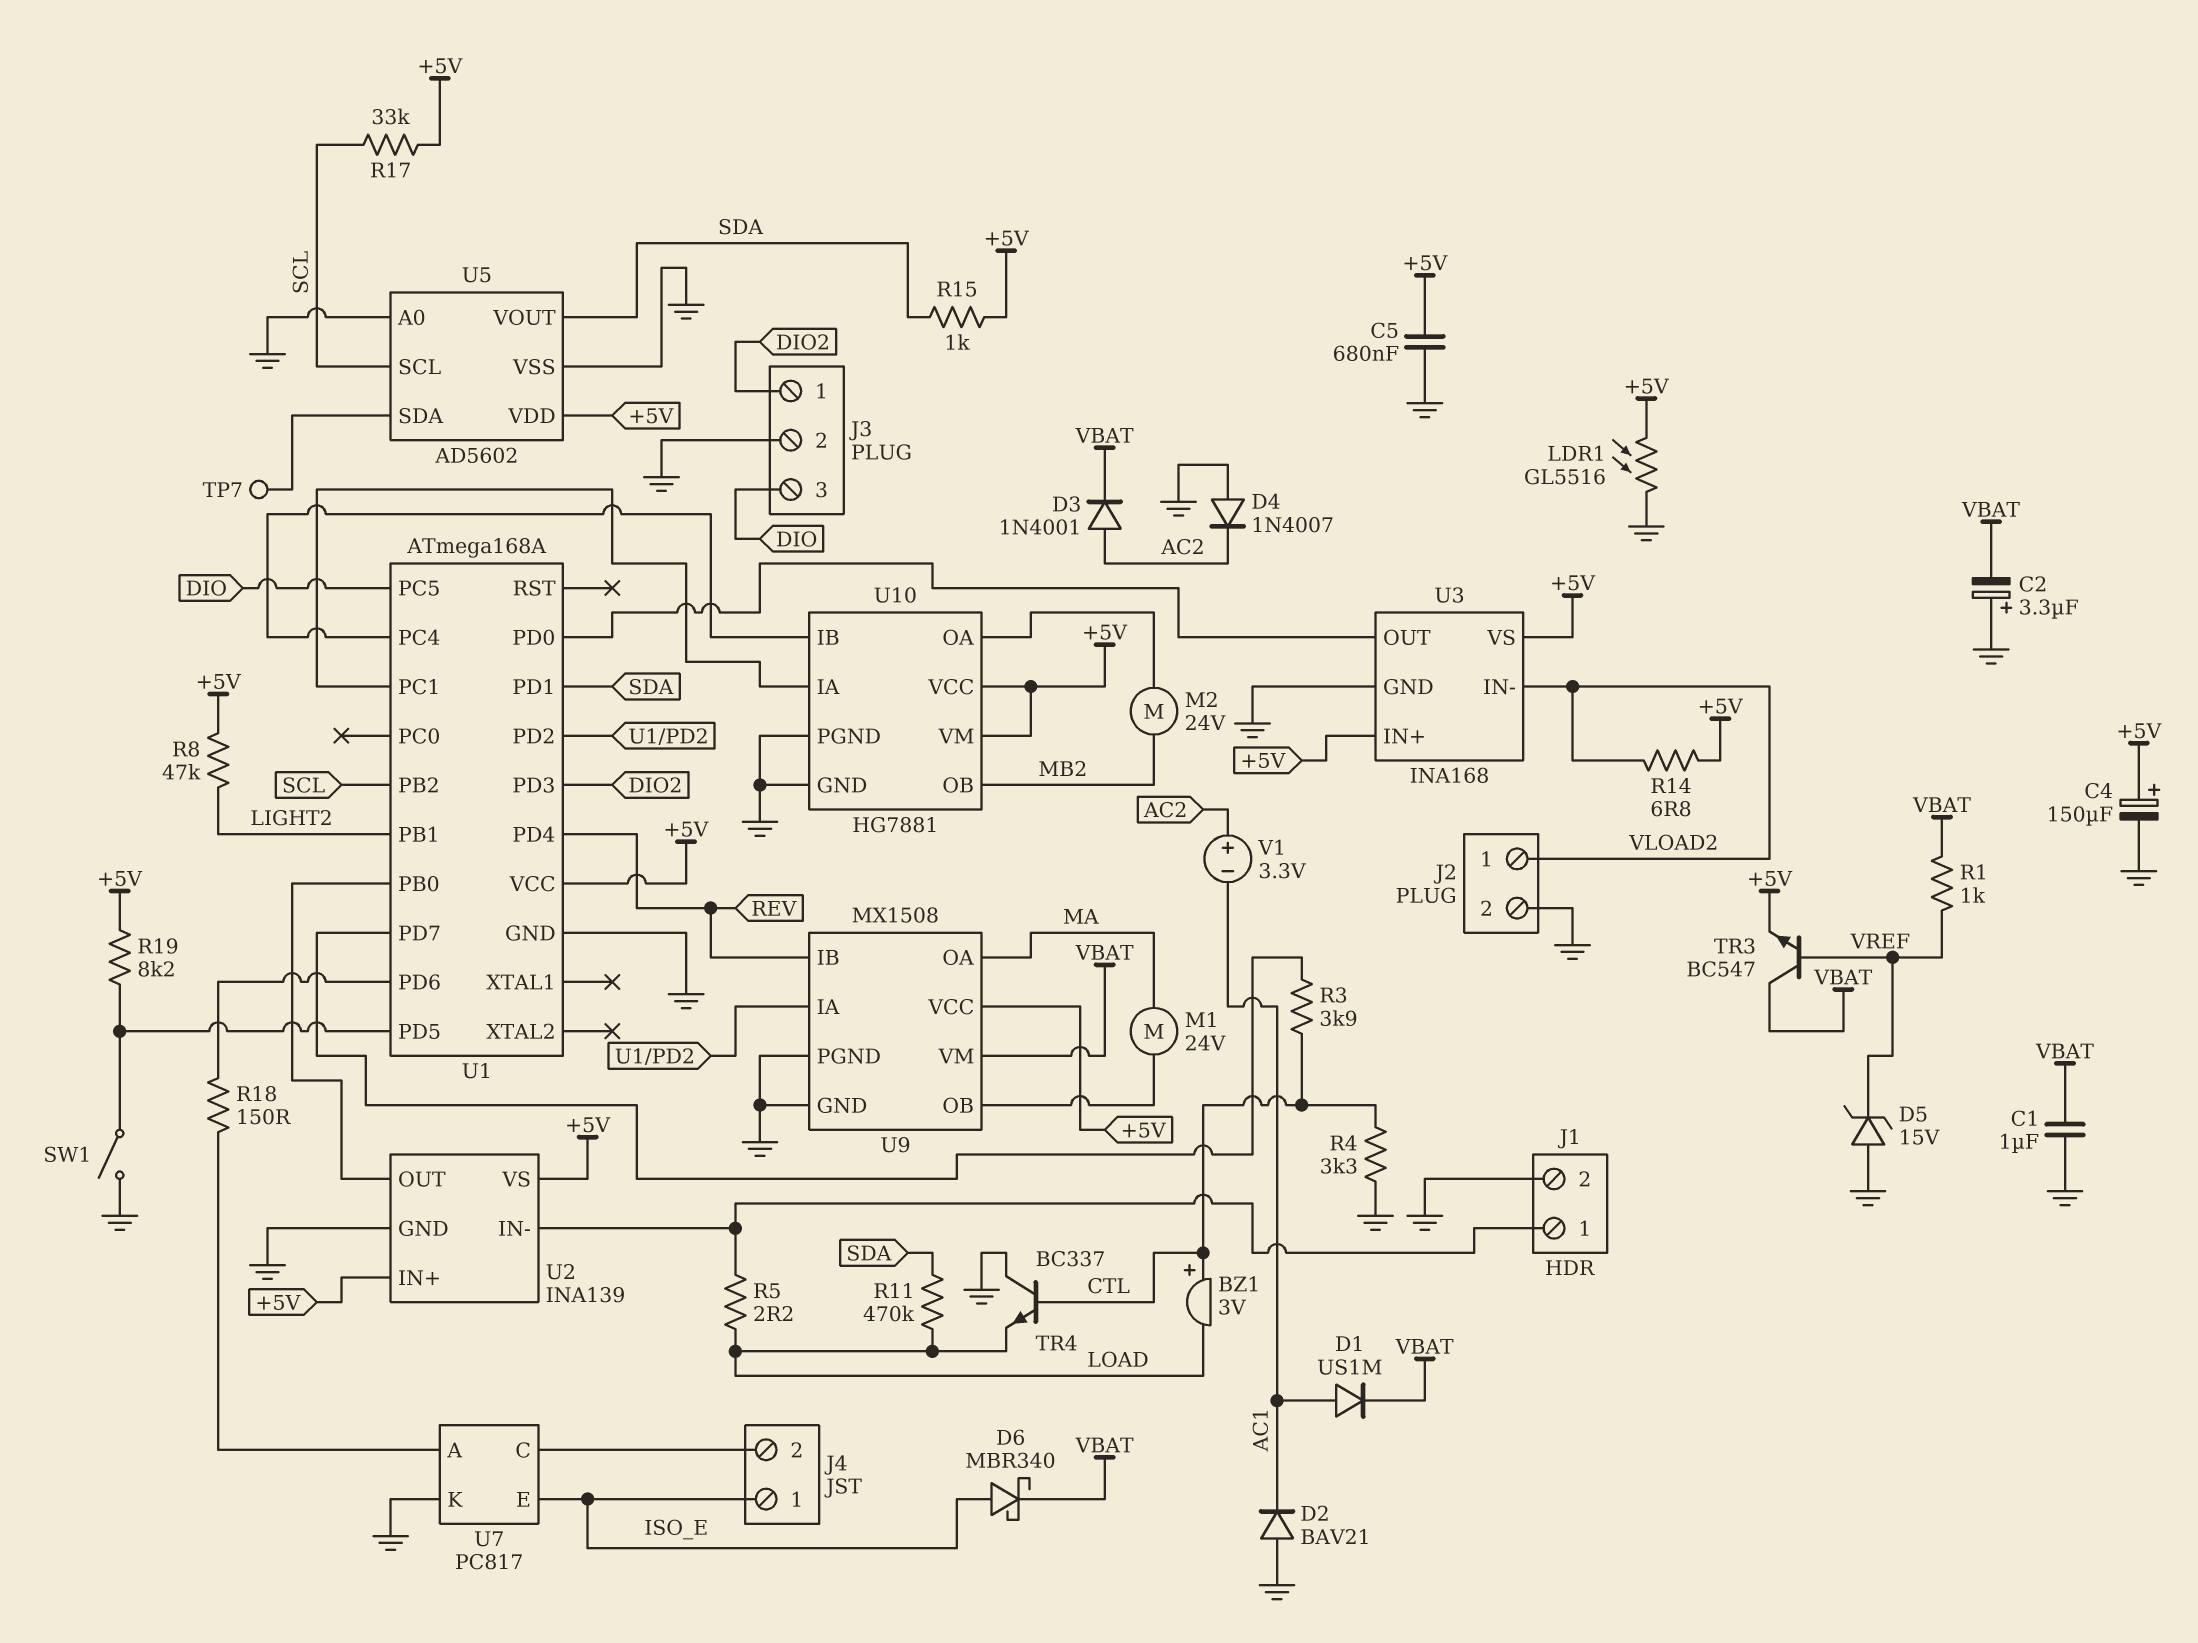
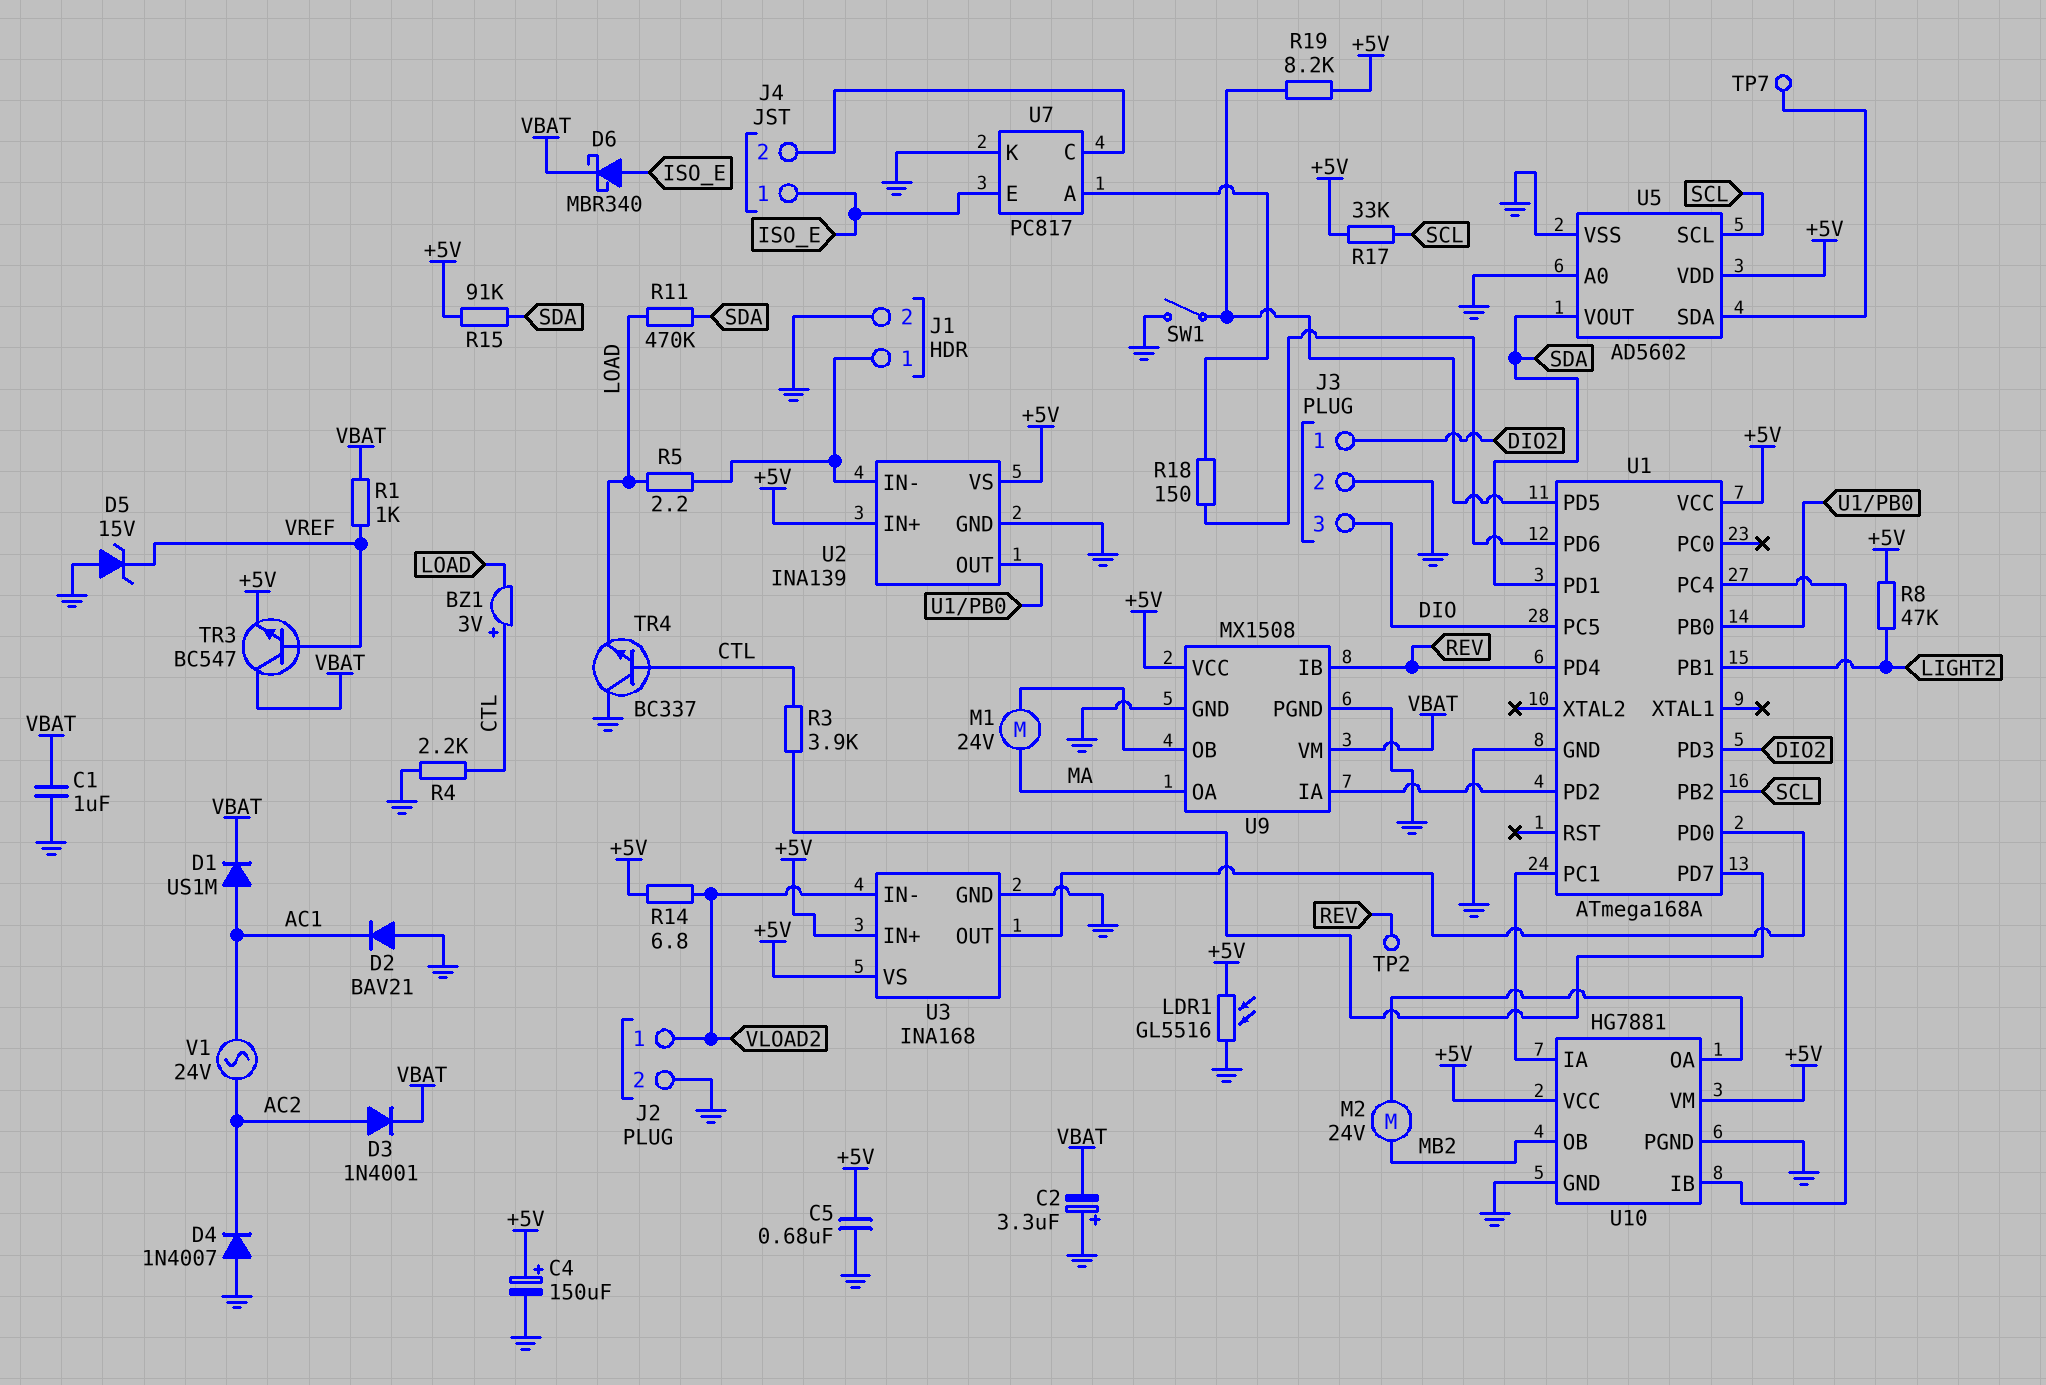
R4: 3.3k (CTL, GND) -> 2.2k (CTL, GND)
R15: 1k (+5V, SDA) -> 91k (+5V, SDA)
TP2: none -> test point (REV)
V1: 3.3V (plus AC2, minus AC1) -> AC 24V (AC1, AC2)

